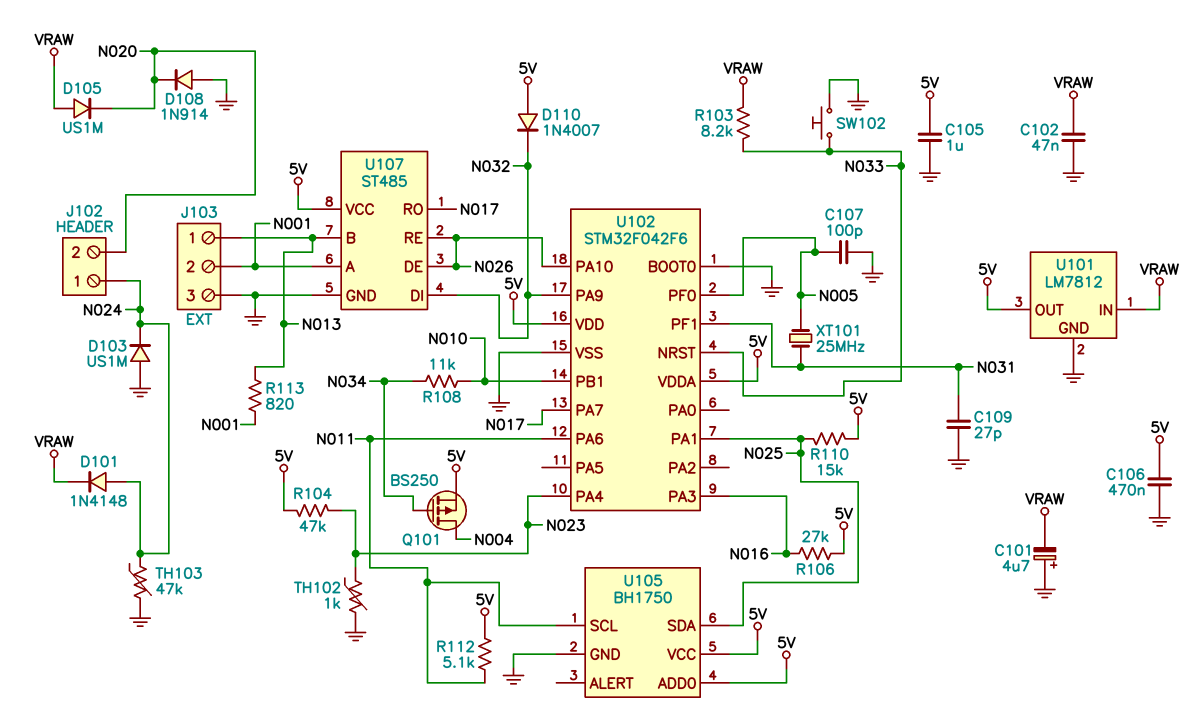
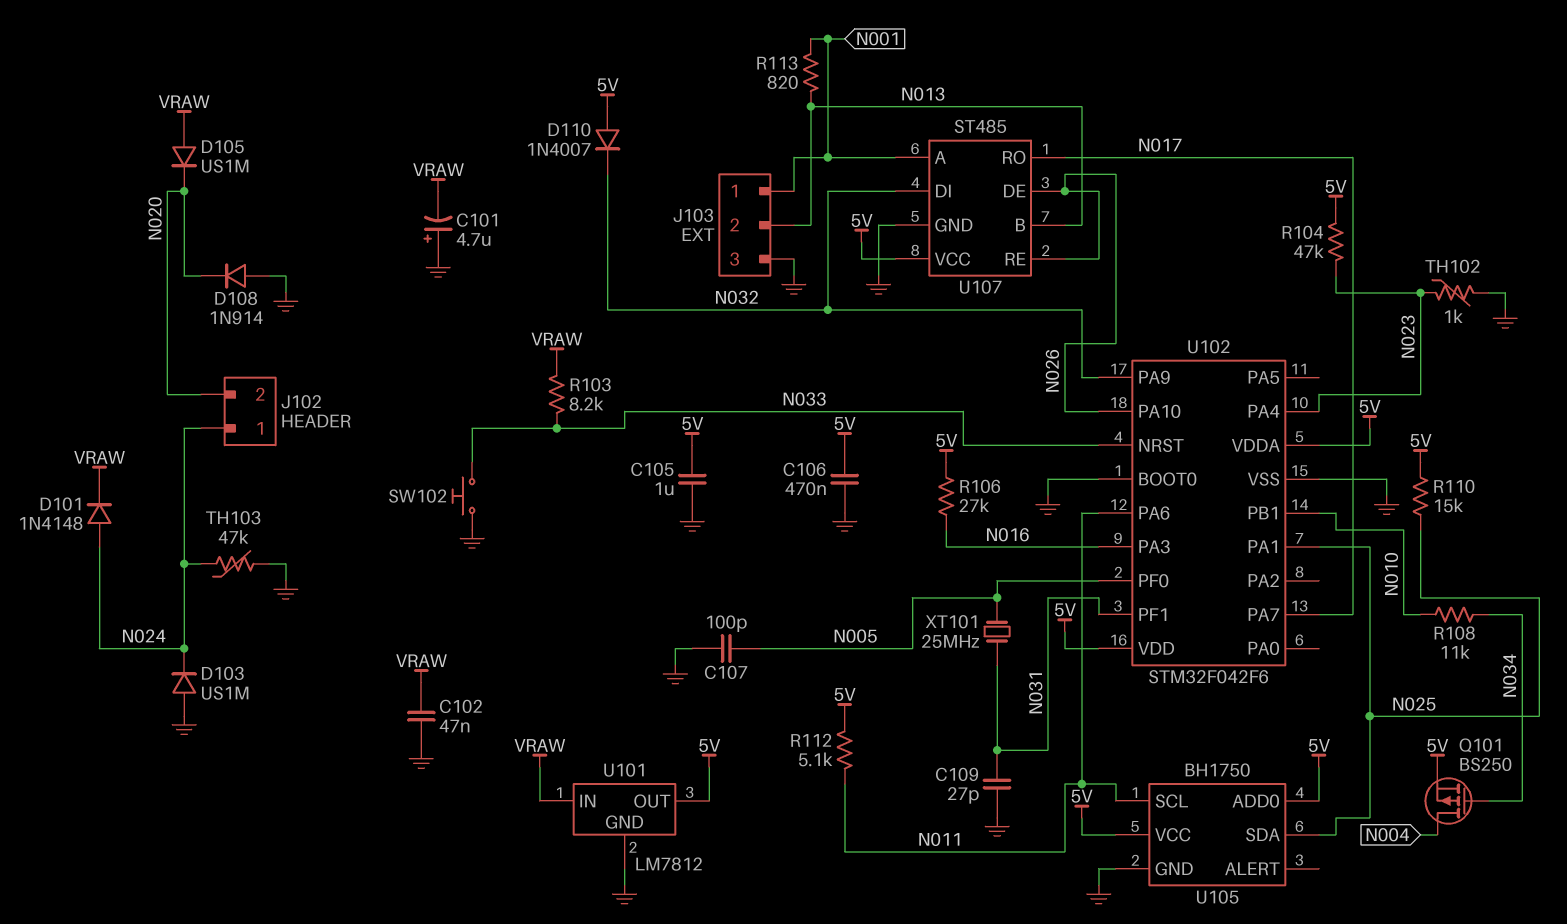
J103 pin 1: N013 -> N001
J103 pin 2: N001 -> N013

